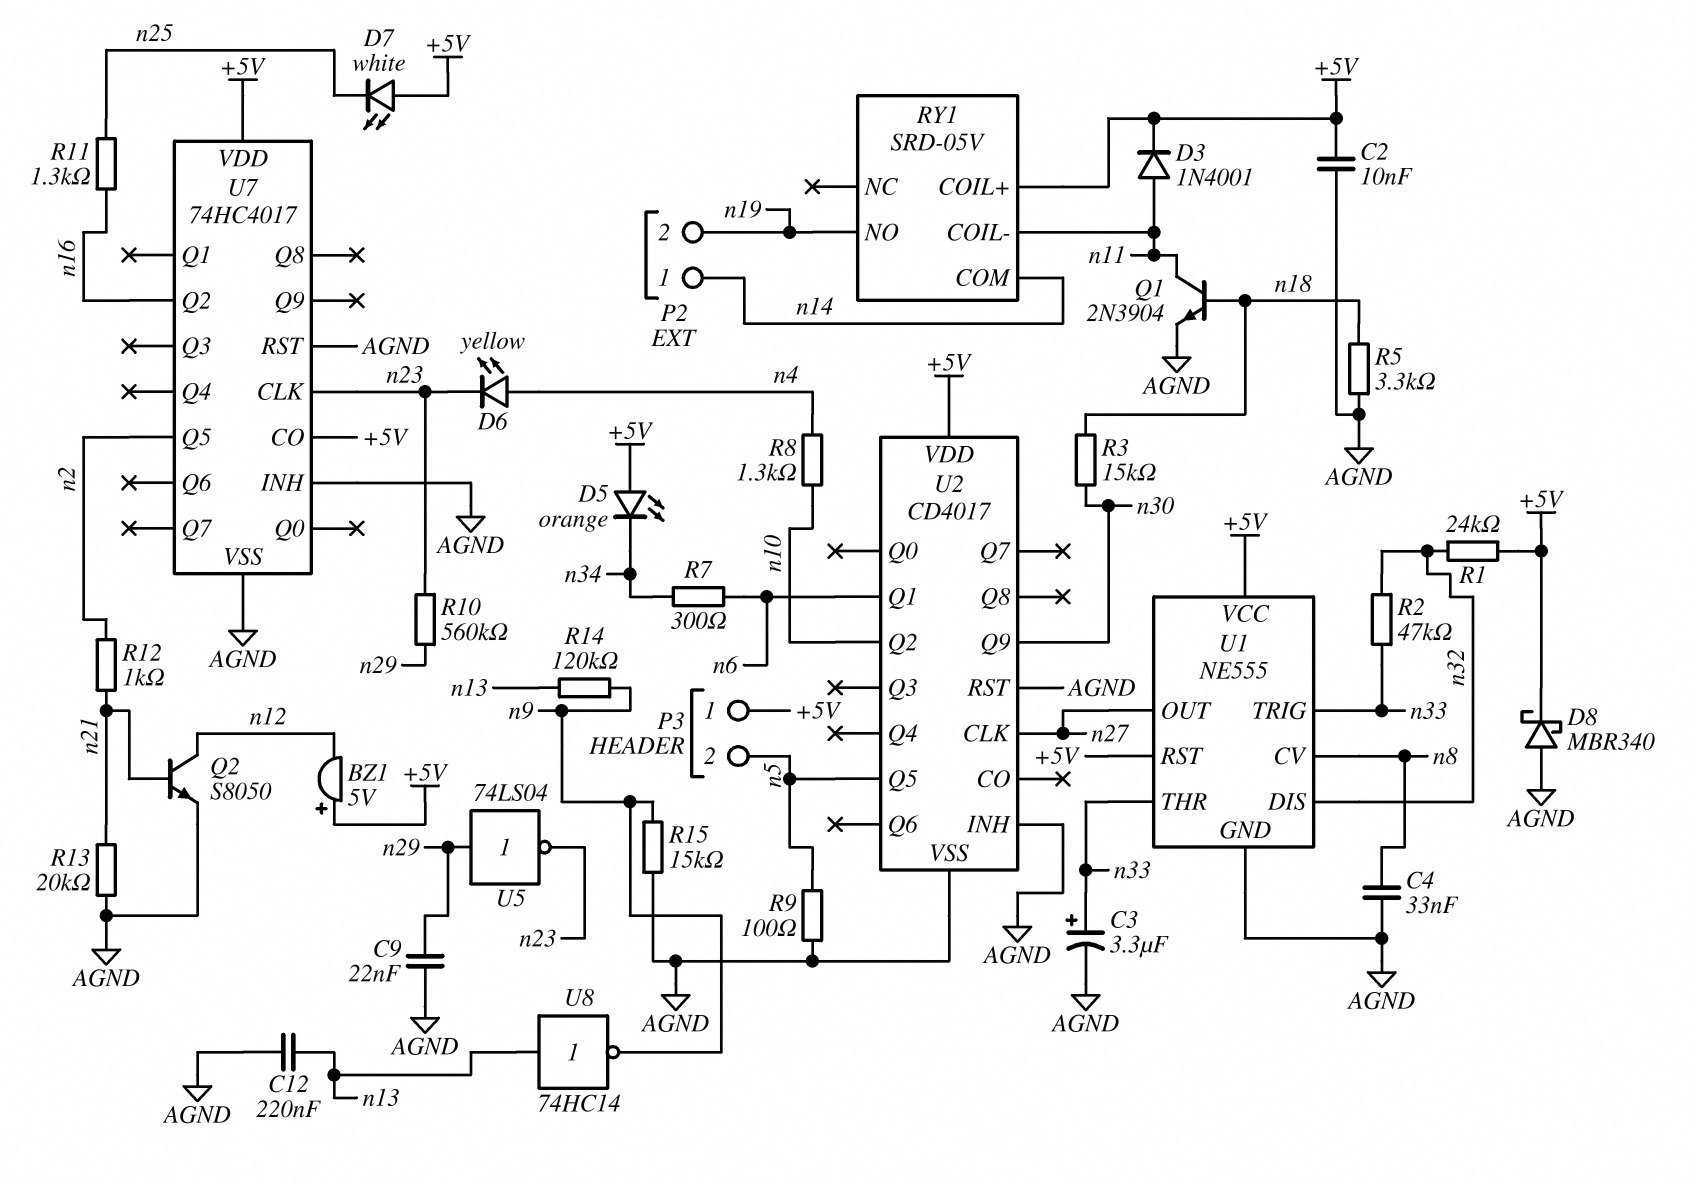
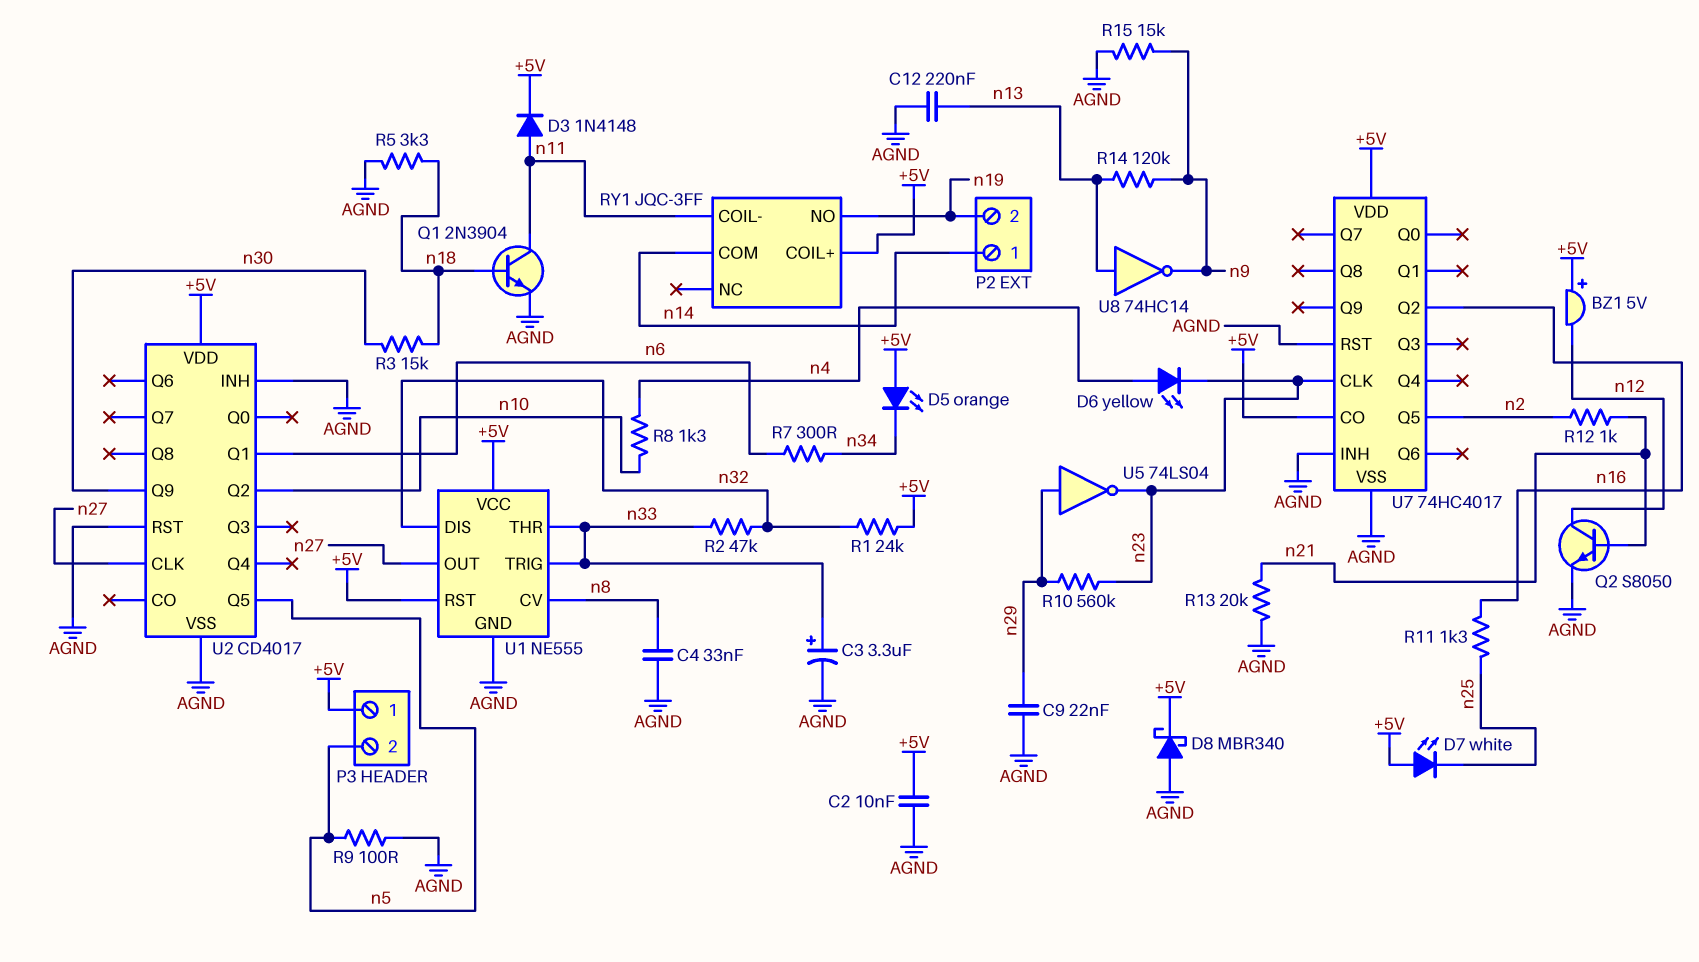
D3: diode 1N4001 (A n11, K +5V) -> diode 1N4148 (A n11, K +5V)
RY1: SRD-05V -> JQC-3FF

